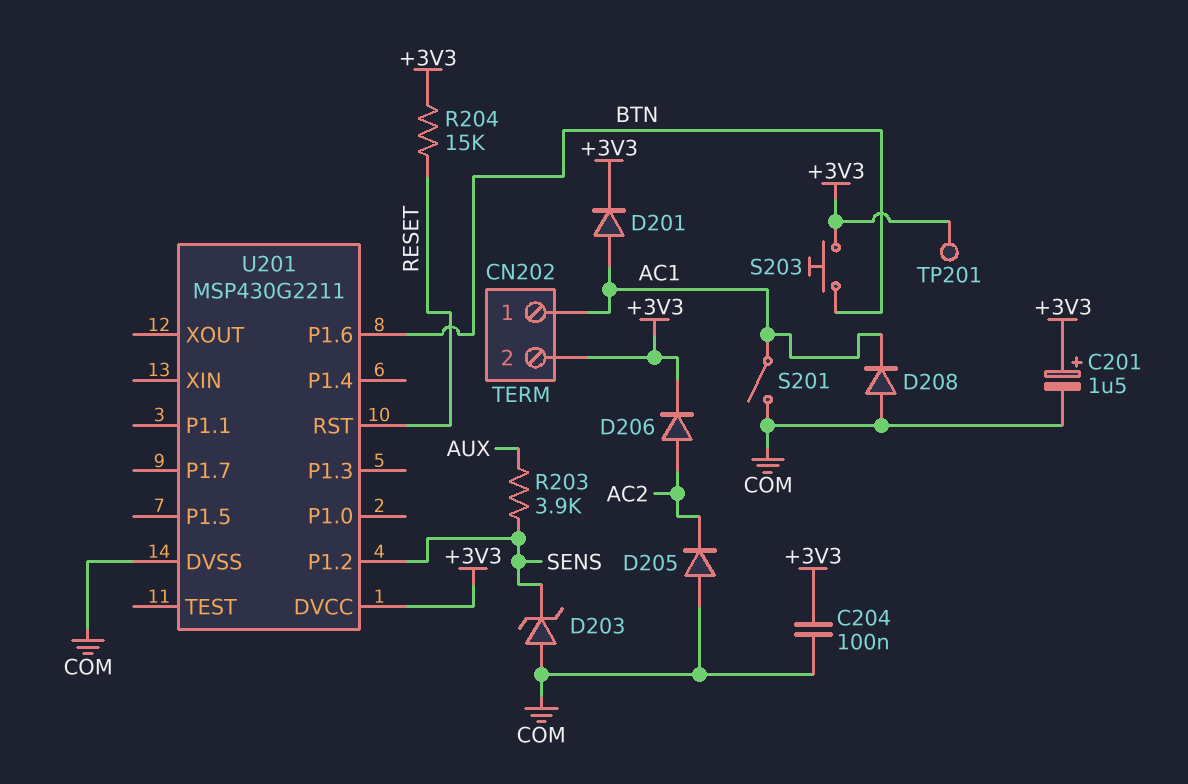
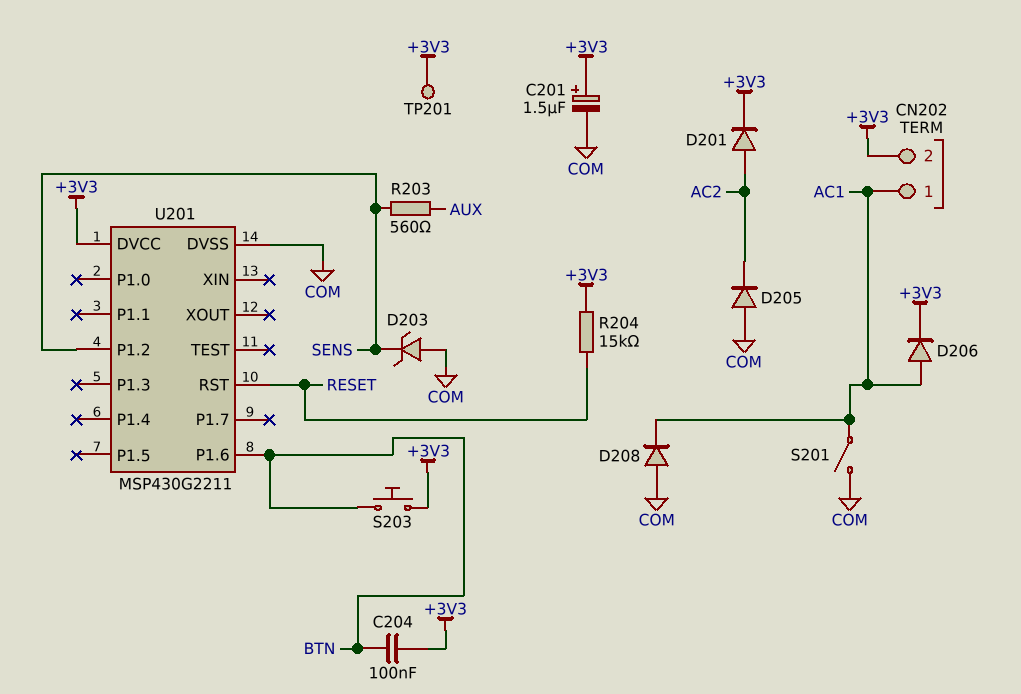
C204: 100nF (+3V3, COM) -> 100nF (+3V3, BTN)
D201: diode (A AC1, K +3V3) -> diode (A AC2, K +3V3)
D206: diode (A AC2, K +3V3) -> diode (A AC1, K +3V3)
R203: 3.9k (AUX, SENS) -> 560 (AUX, SENS)

